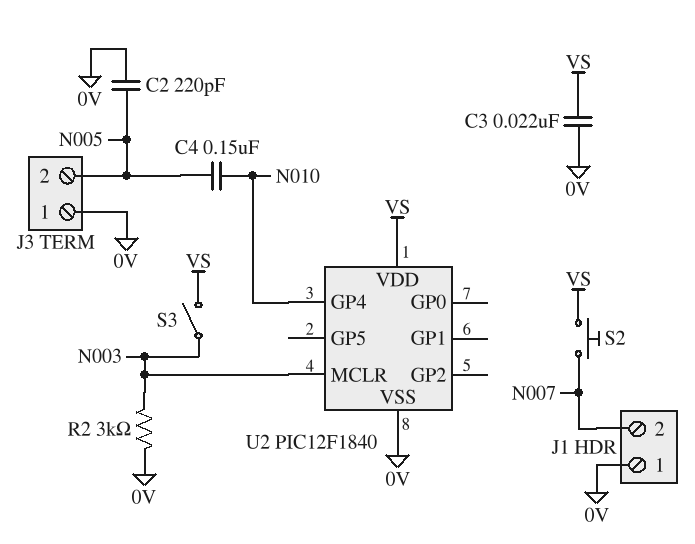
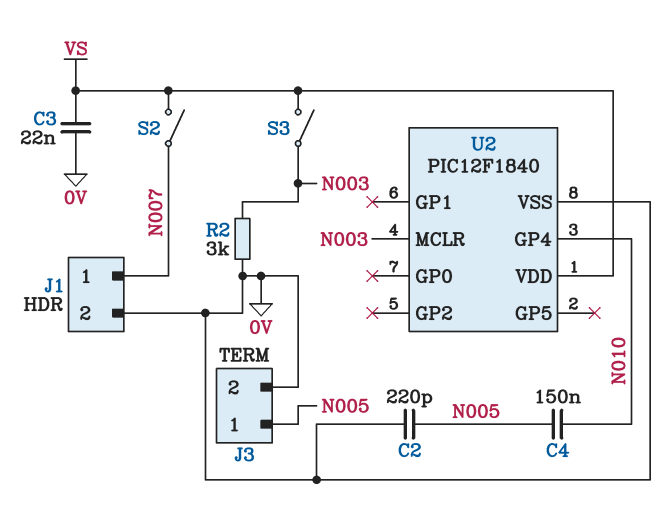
J1 pin 1: 0V -> N007
J1 pin 2: N007 -> 0V
J3 pin 1: 0V -> N005
J3 pin 2: N005 -> 0V
S2: button (N007, VS) -> switch (N007, VS)

